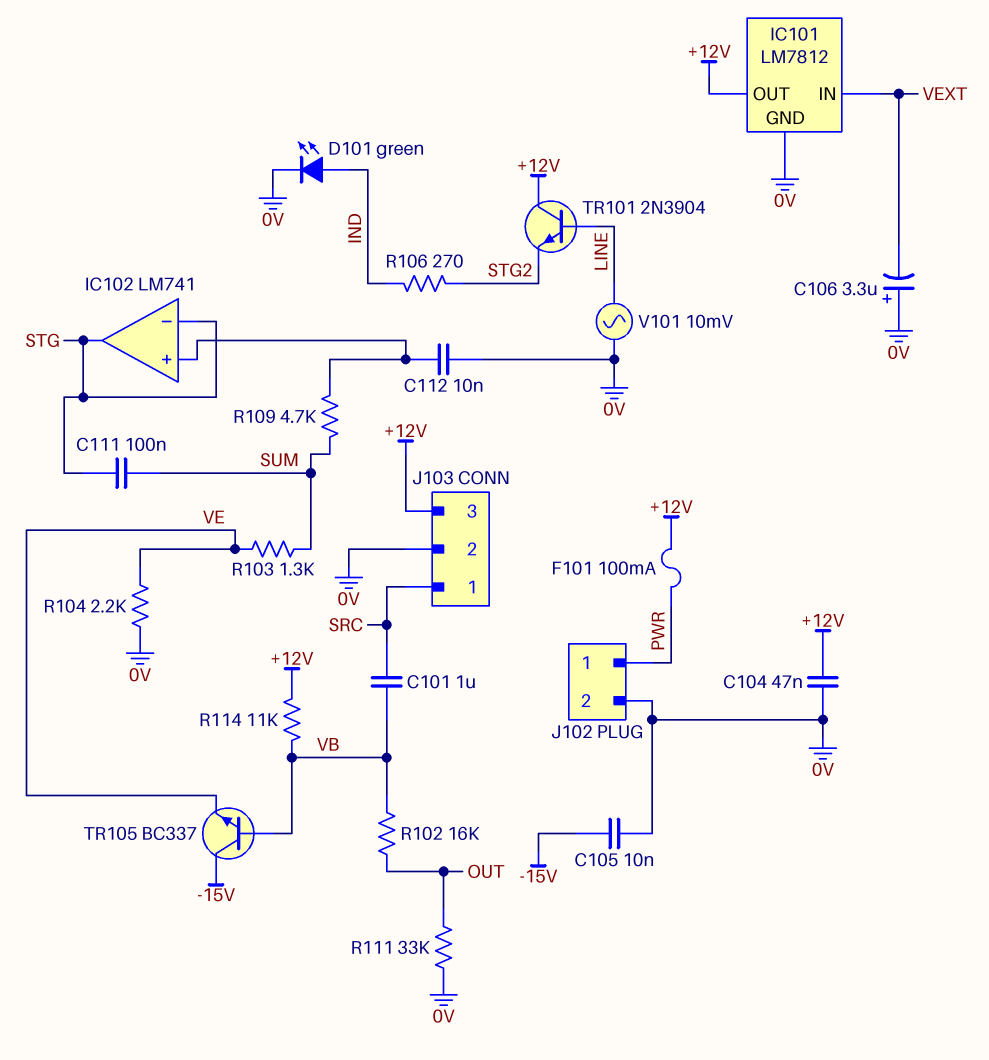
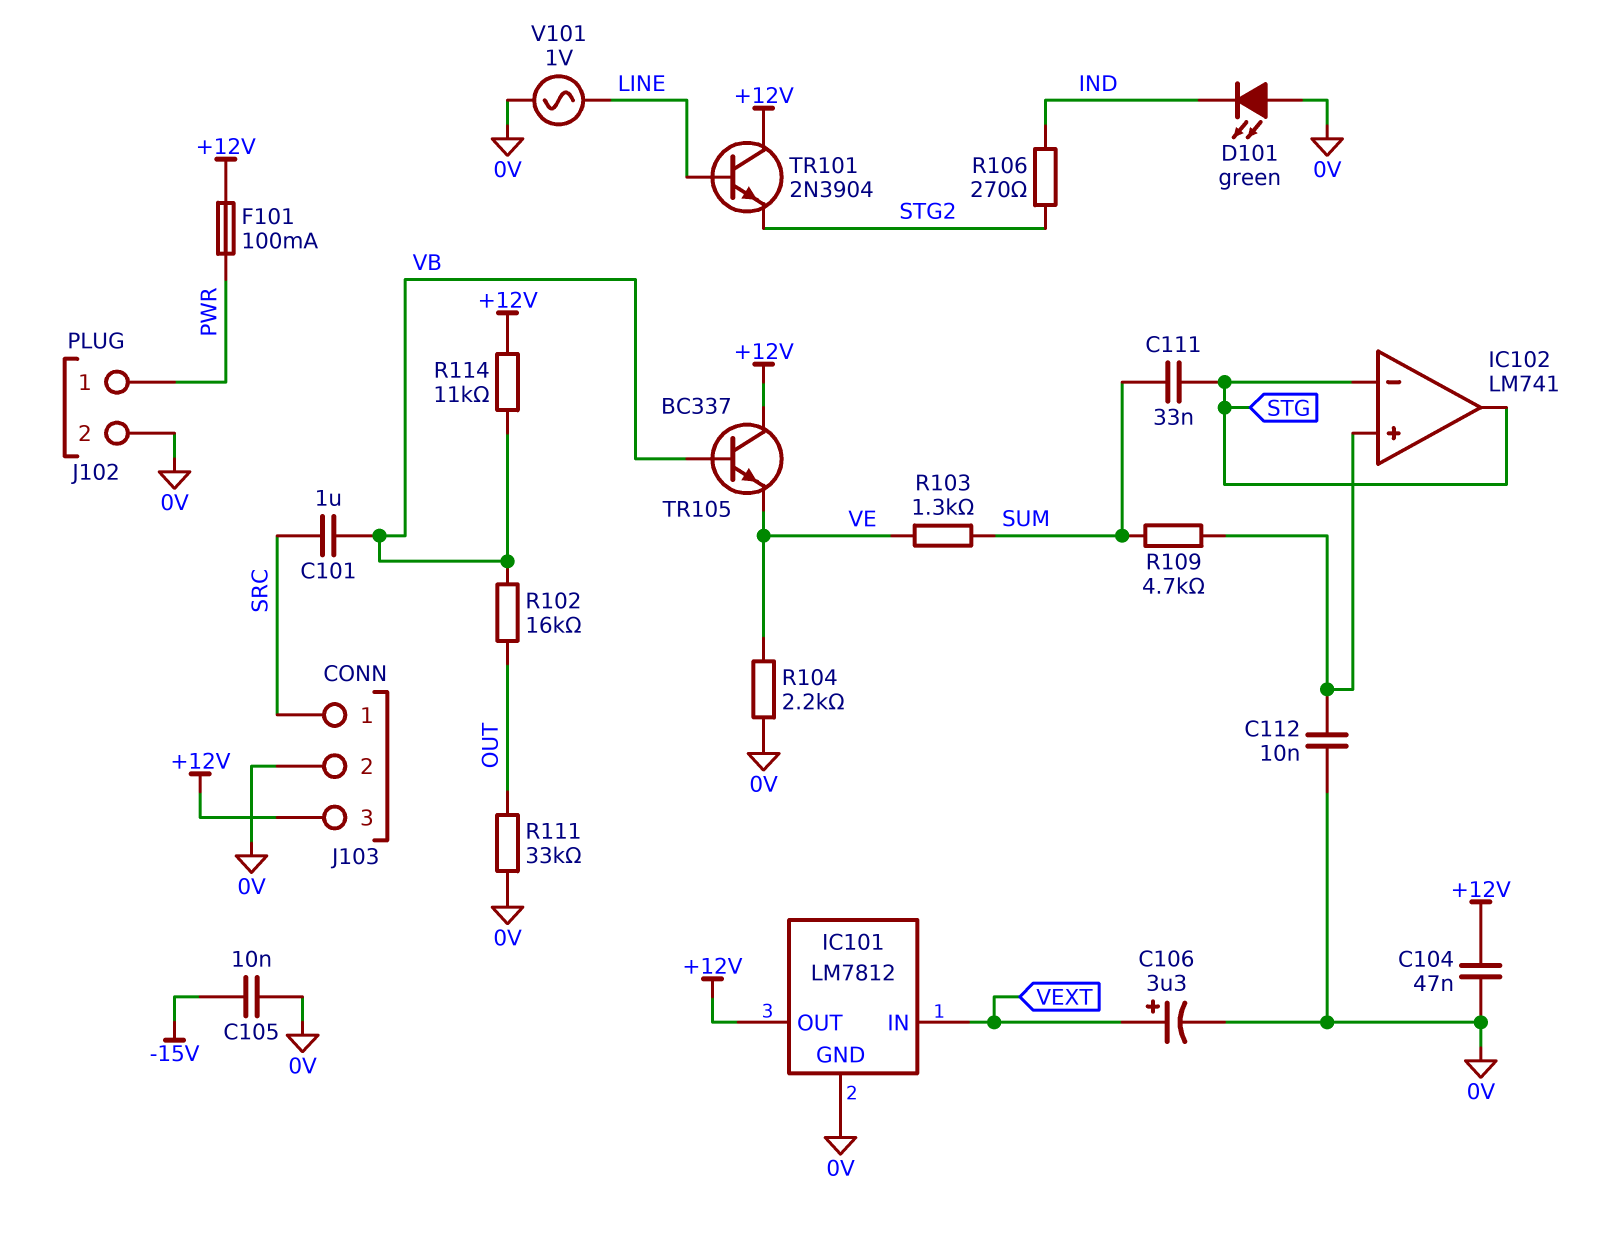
C106: 3.3uF (plus 0V, minus VEXT) -> 3.3uF (plus VEXT, minus 0V)
C111: 100nF (STG, SUM) -> 33nF (STG, SUM)
D101: LED green (A IND, K 0V) -> LED green (A 0V, K IND)
TR105: NPN BC337 (B VB, C -15V, E VE) -> NPN BC337 (B VB, C +12V, E VE)
V101: AC 10mV (0V, LINE) -> AC 1V (0V, LINE)

